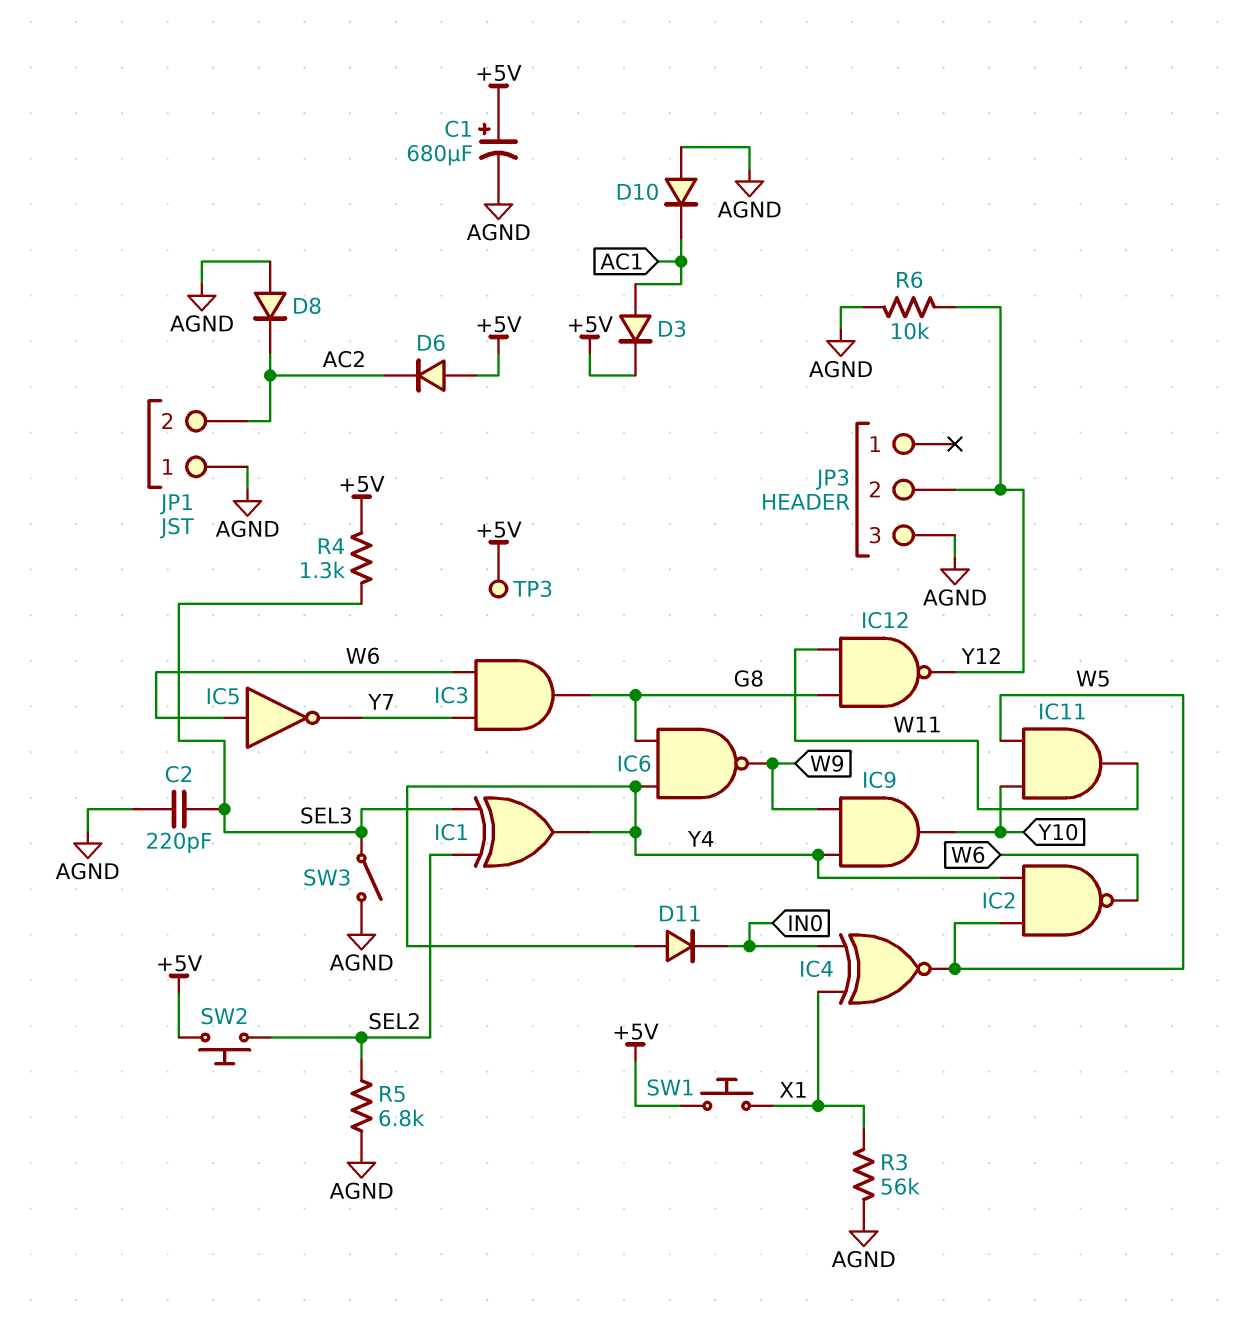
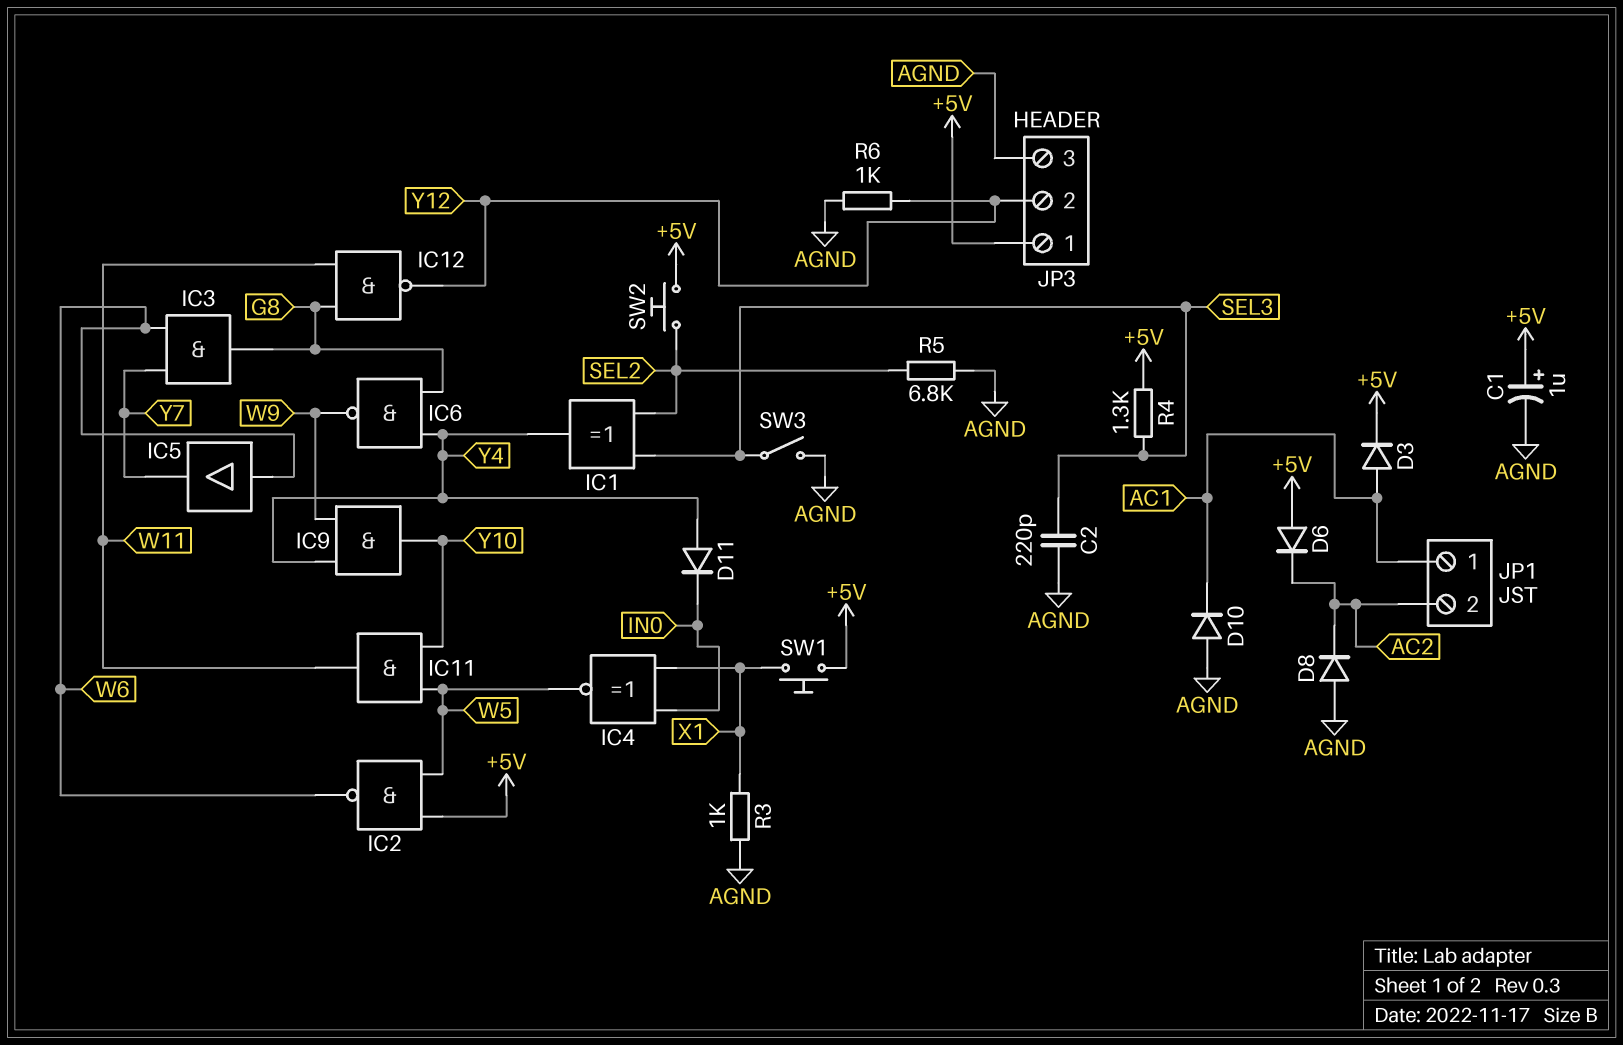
C1: 680uF (plus +5V, minus AGND) -> 1uF (plus +5V, minus AGND)
IC2: NAND (in W5, in Y4, out W6) -> NAND (in +5V, in W5, out W6)
IC5: NOT (in W6, out Y7) -> buffer (in W6, out Y7)
JP1 pin 1: AGND -> AC1
JP3 pin 1: none -> +5V
R3: 56k (AGND, X1) -> 1k (AGND, X1)
R6: 10k (AGND, Y12) -> 1k (AGND, Y12)
TP3: test point (+5V) -> none

